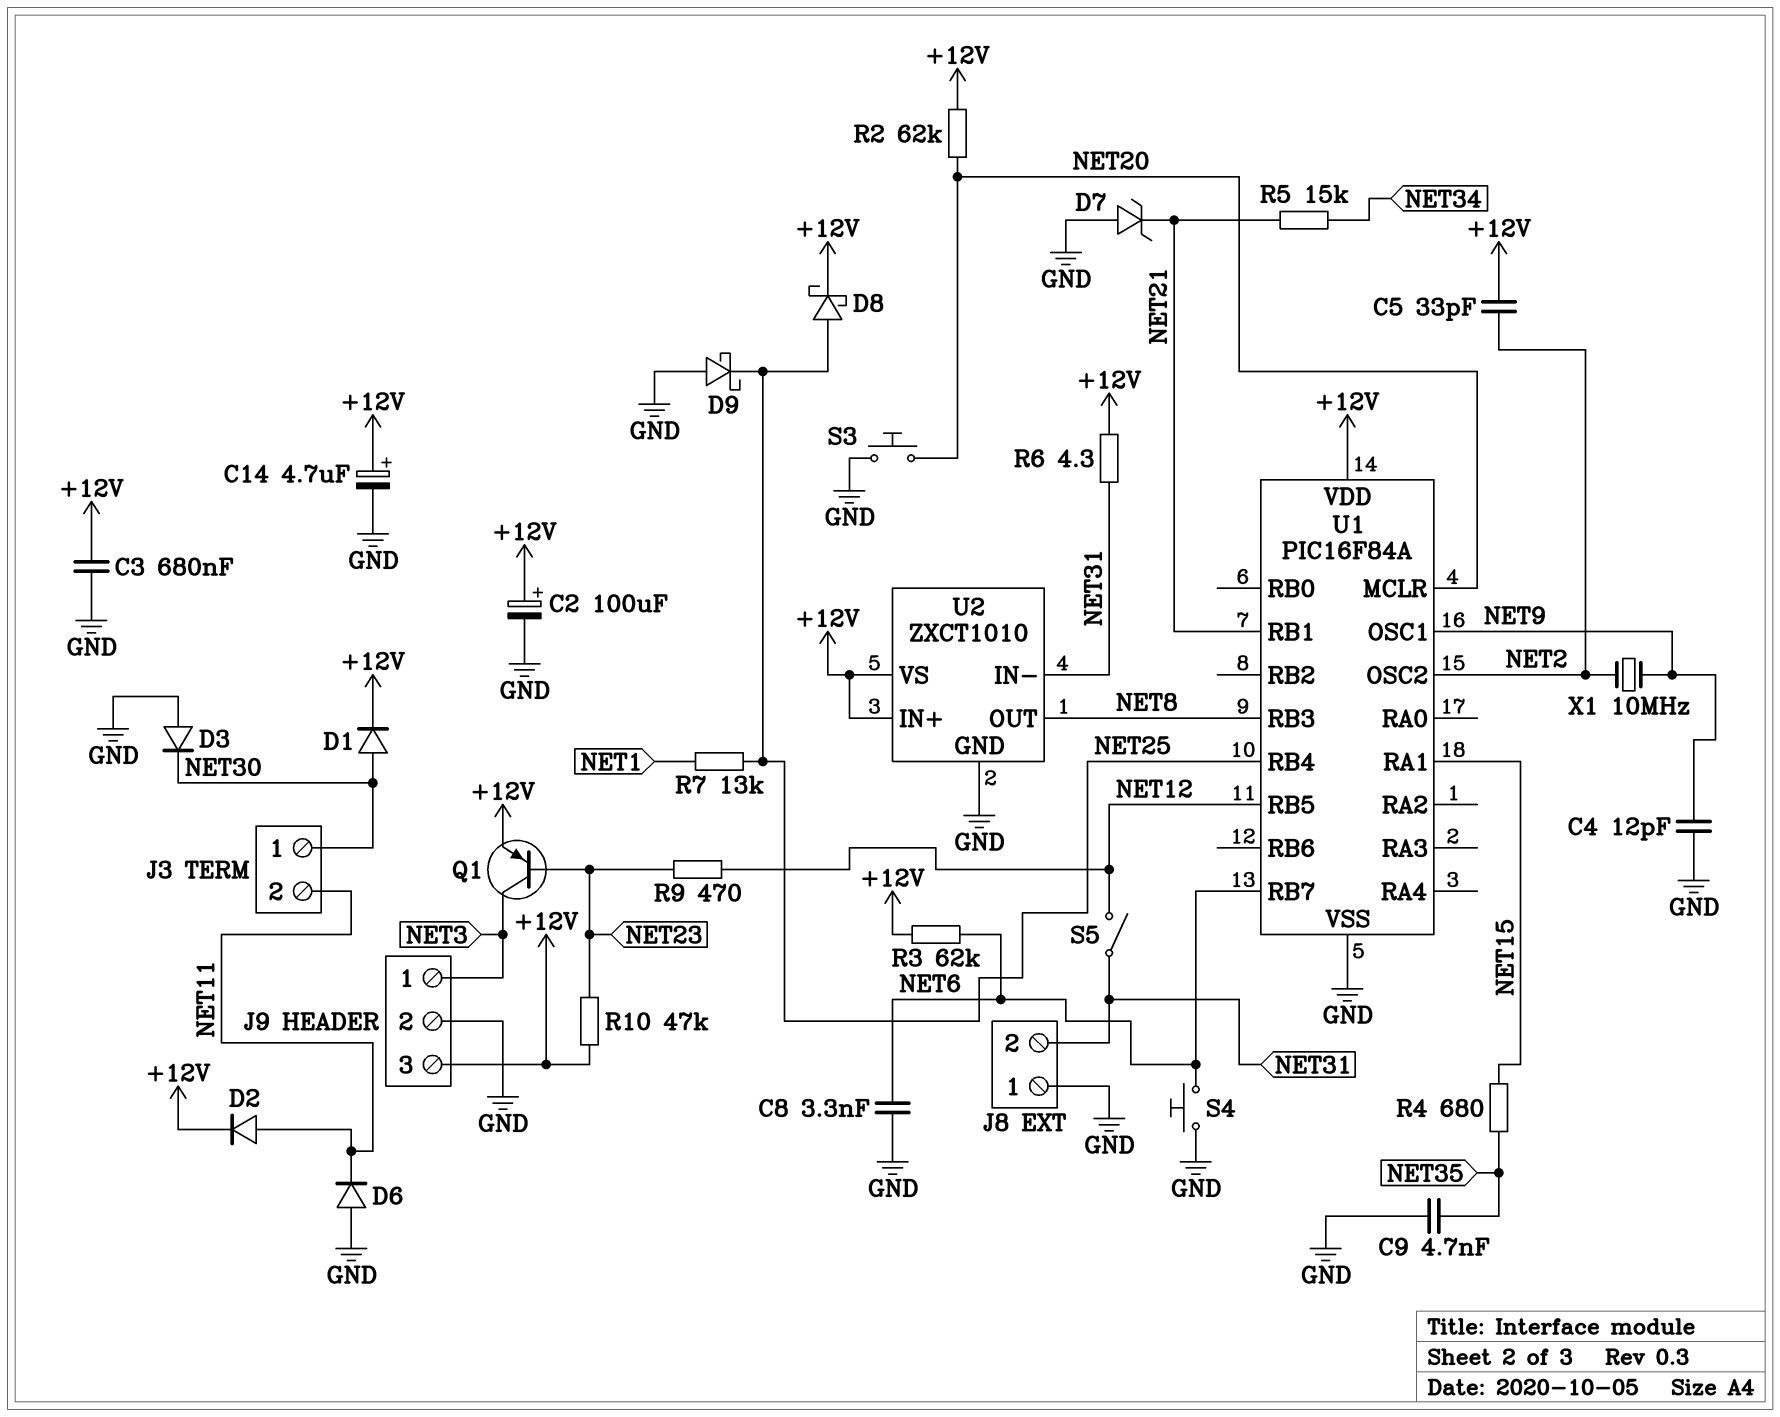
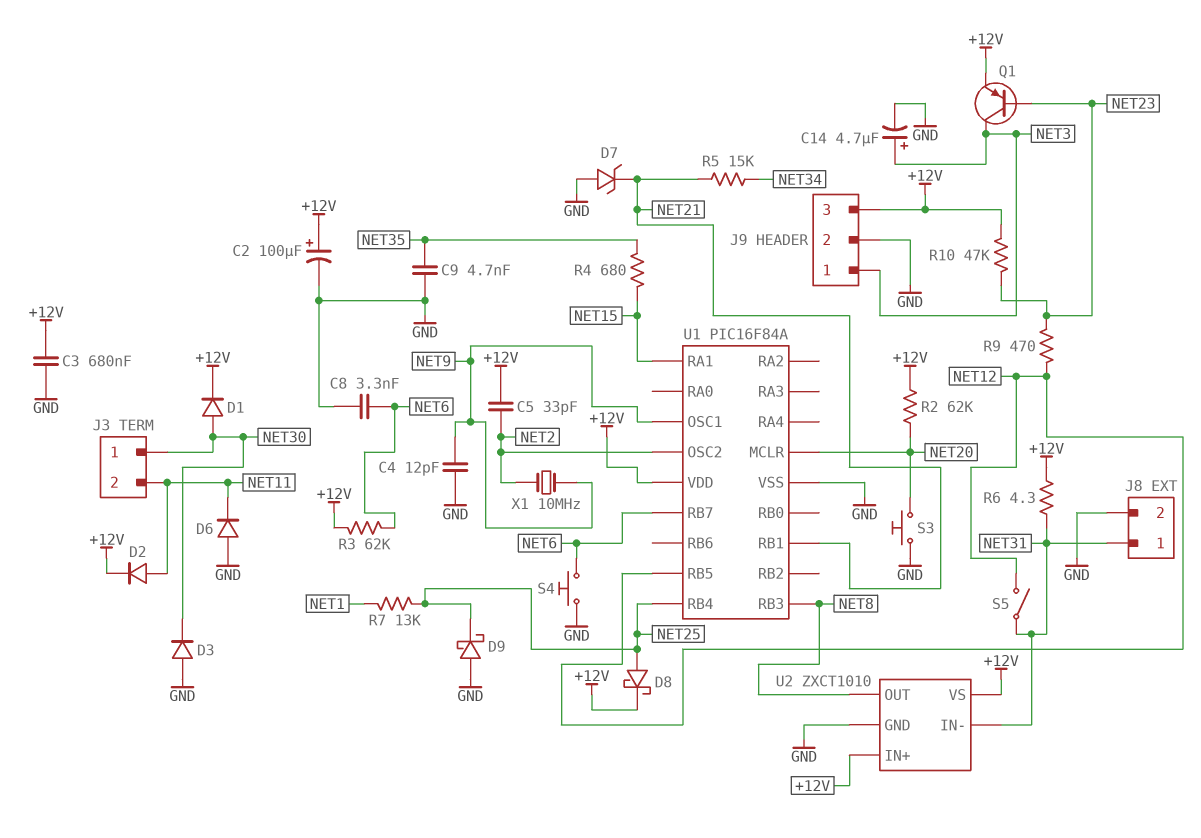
C14: 4.7uF (plus +12V, minus GND) -> 4.7uF (plus NET3, minus GND)
J8 pin 1: GND -> NET31
J8 pin 2: NET31 -> GND

